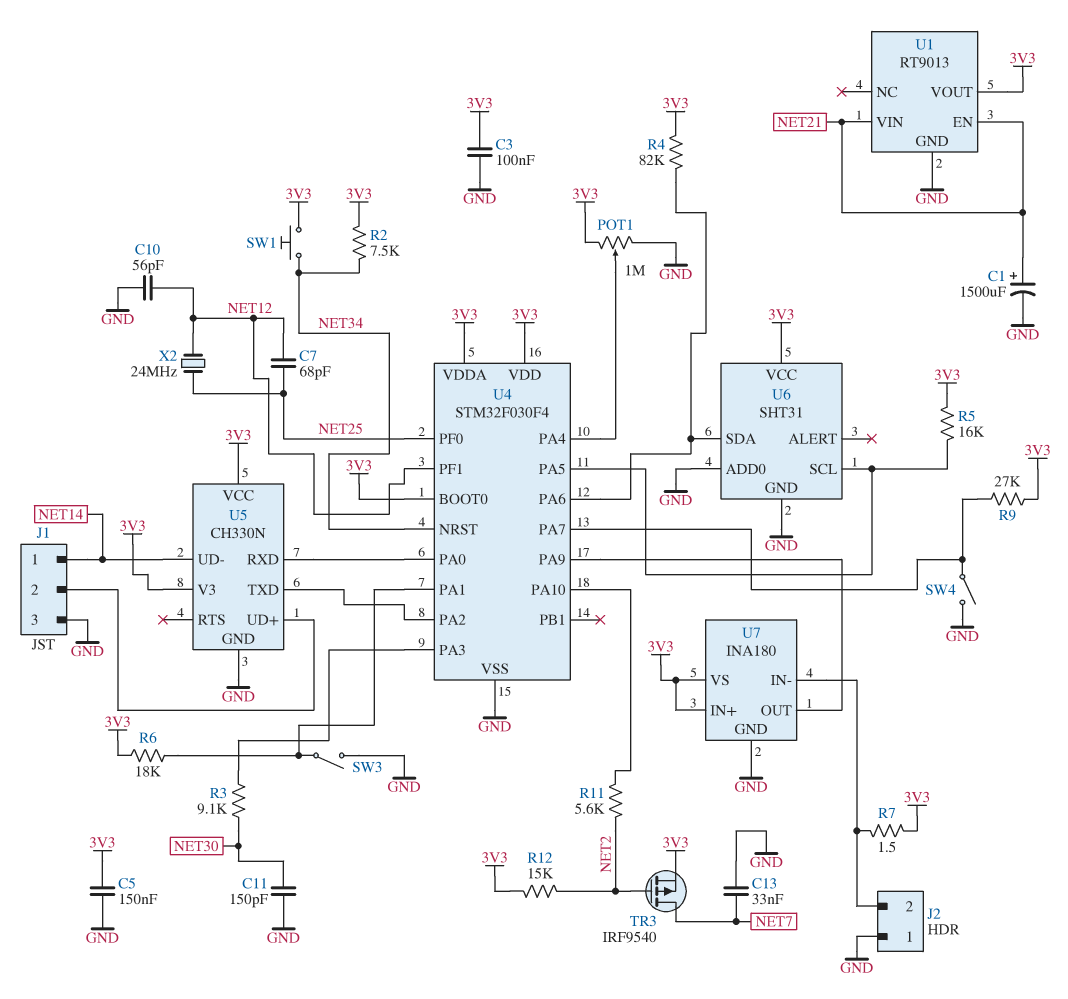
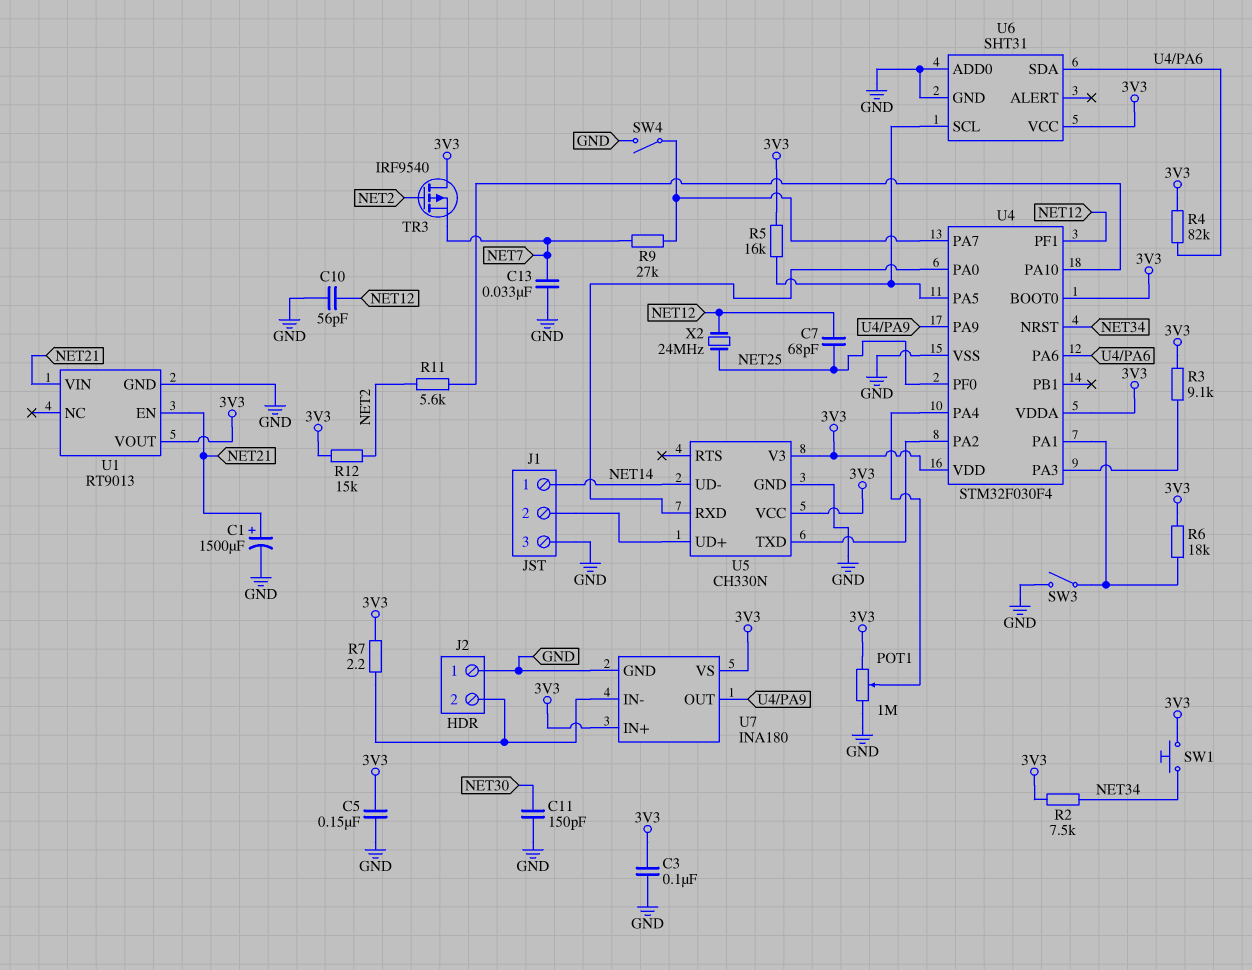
R3: 9.1k (NET30, U4/PA3) -> 9.1k (3V3, U4/PA3)
R7: 1.5 (3V3, J2/2) -> 2.2 (3V3, J2/2)
R9: 27k (3V3, U4/PA7) -> 27k (NET7, U4/PA7)
TR3: PMOS IRF9540 (G NET2, D NET7, S 3V3) -> PMOS IRF9540 (G NET2, D 3V3, S NET7)

